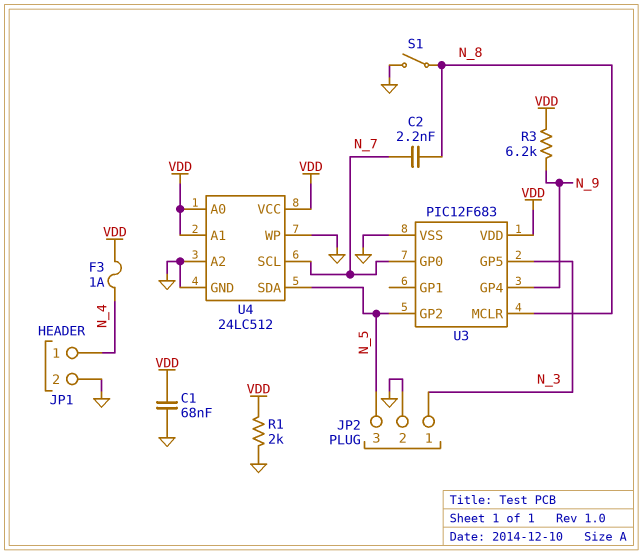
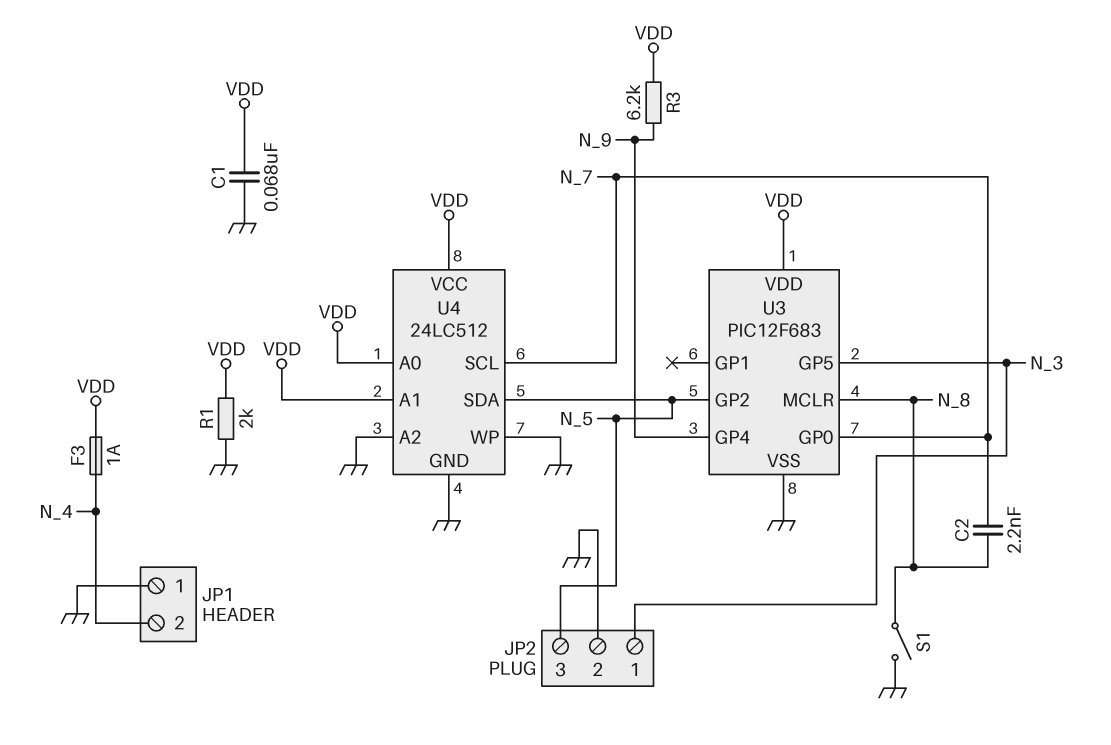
JP1 pin 1: N_4 -> GND
JP1 pin 2: GND -> N_4

